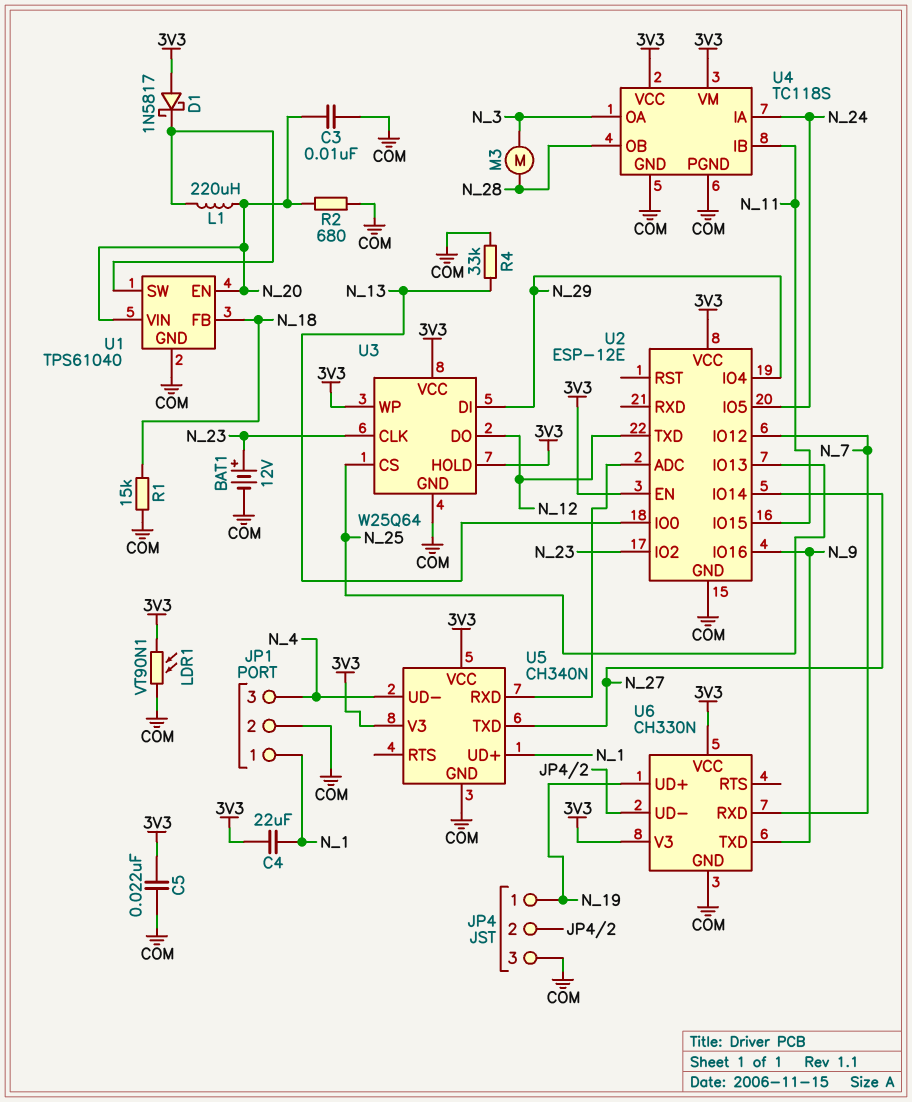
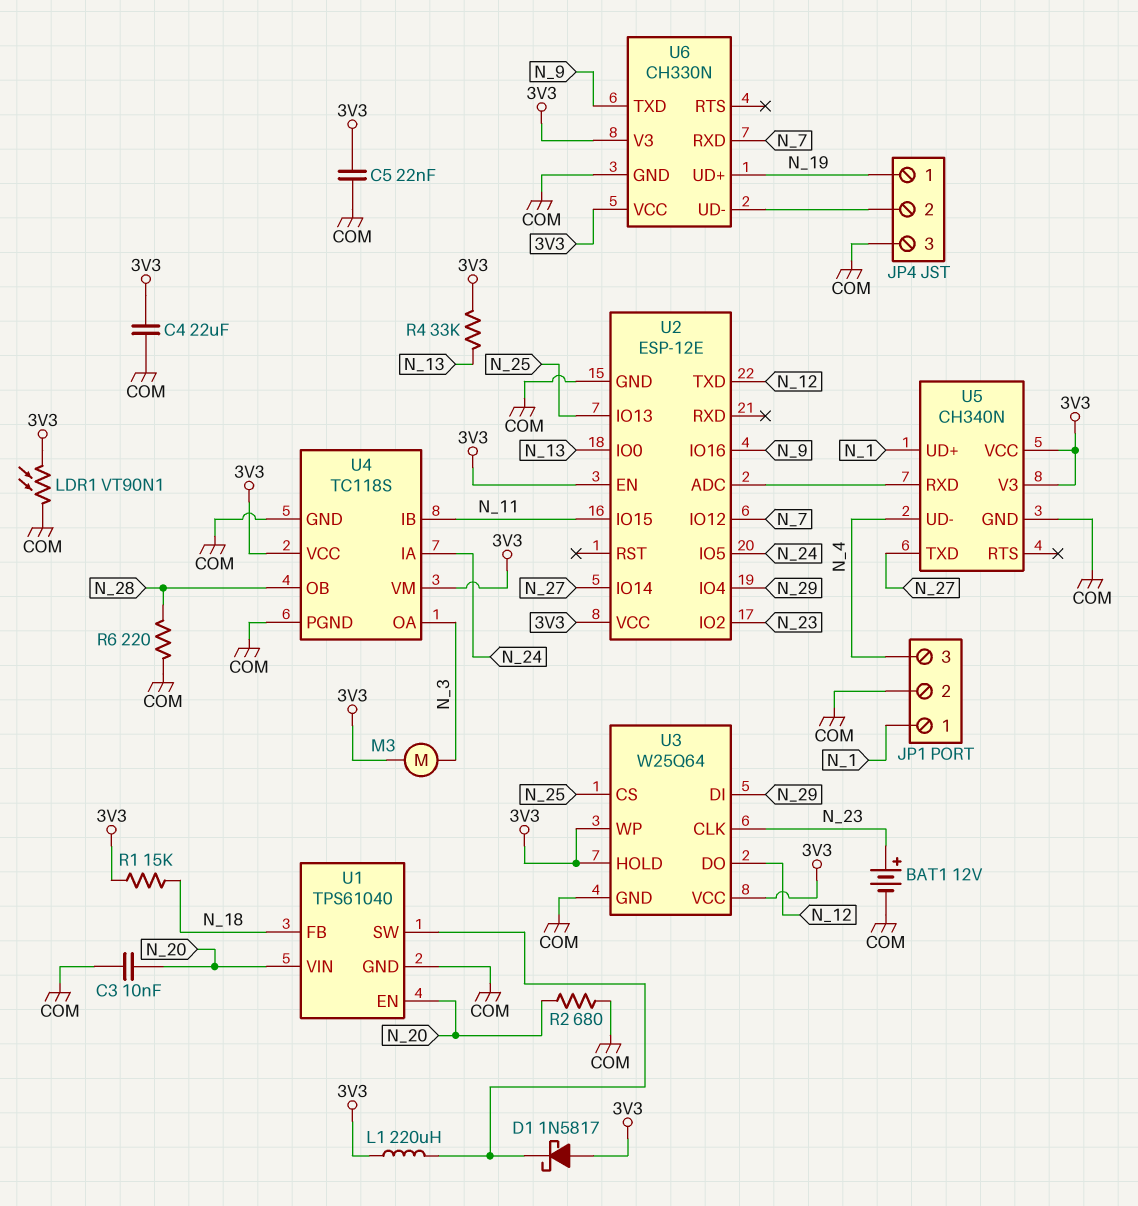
C4: 22uF (3V3, N_1) -> 22uF (3V3, COM)
L1: 220uH (N_20, U1/SW) -> 220uH (3V3, U1/SW)
M3: motor (N_3, N_28) -> motor (3V3, N_3)
R1: 15k (COM, N_18) -> 15k (3V3, N_18)
R4: 33k (COM, N_13) -> 33k (3V3, N_13)
R6: none -> 220 (COM, N_28)

